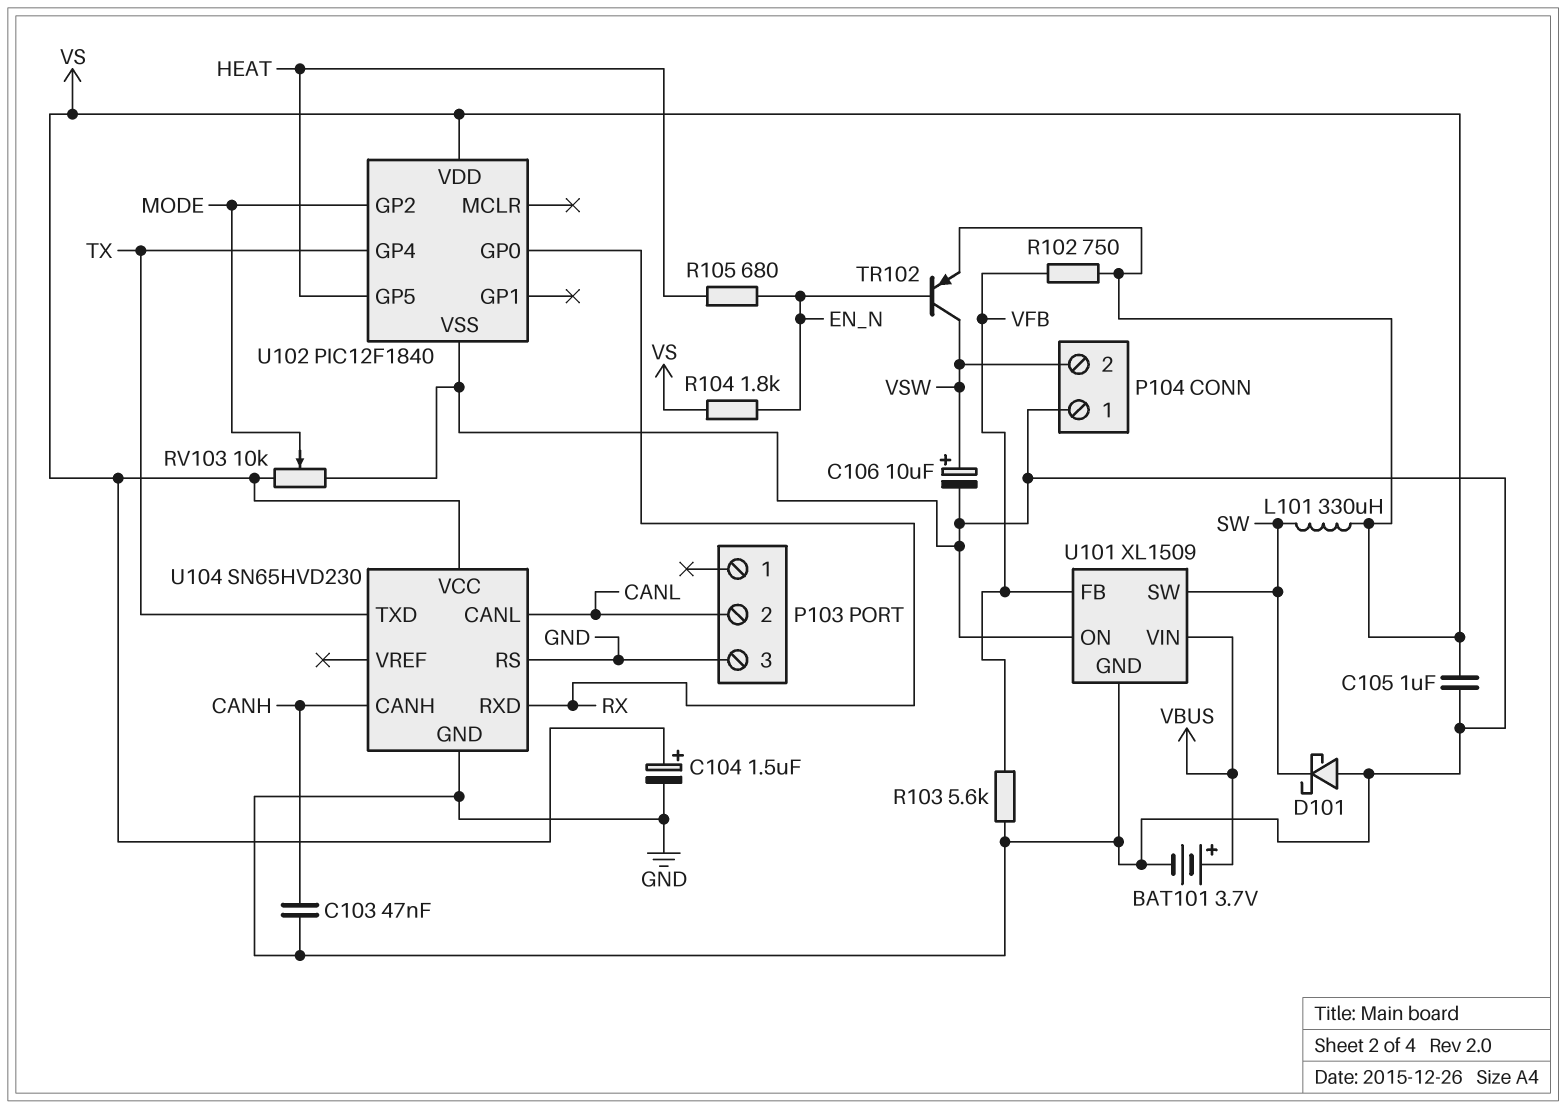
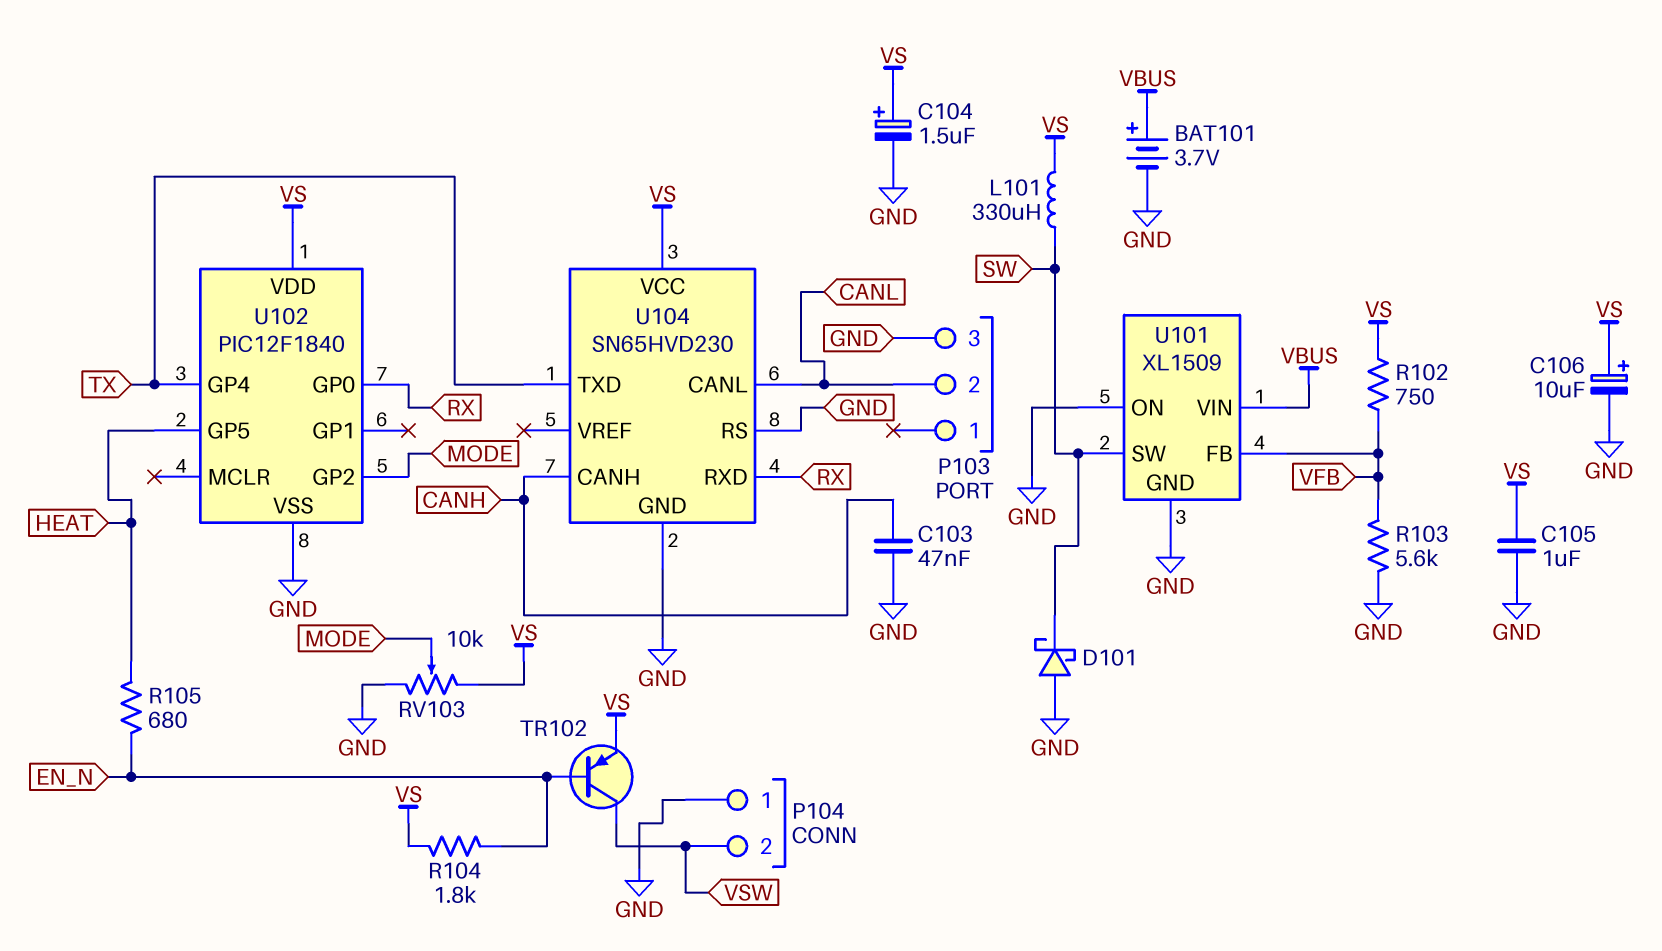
C106: 10uF (plus VSW, minus GND) -> 10uF (plus VS, minus GND)

